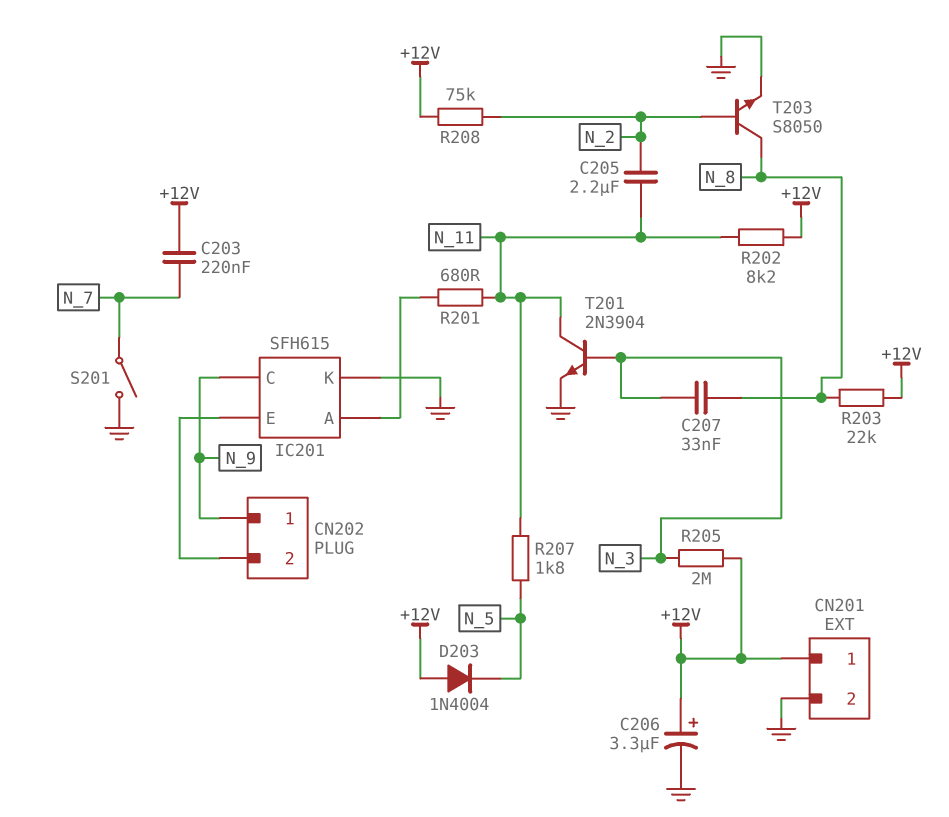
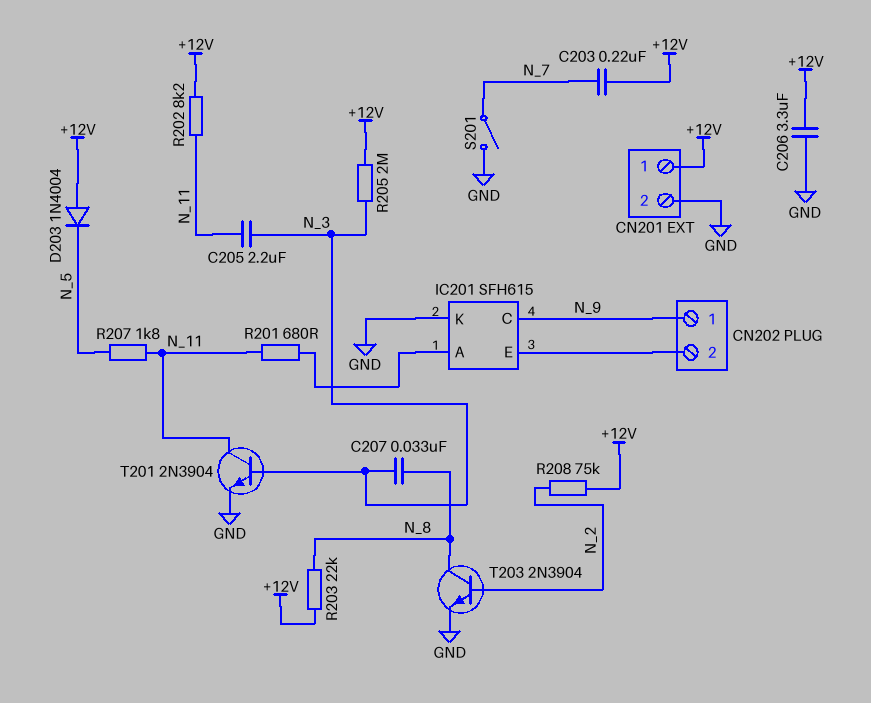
C205: 2.2uF (N_2, N_11) -> 2.2uF (N_3, N_11)
C206: 3.3uF (plus +12V, minus GND) -> 3.3uF (+12V, GND)
T203: NPN S8050 (B N_2, C N_8, E GND) -> NPN 2N3904 (B N_2, C N_8, E GND)

